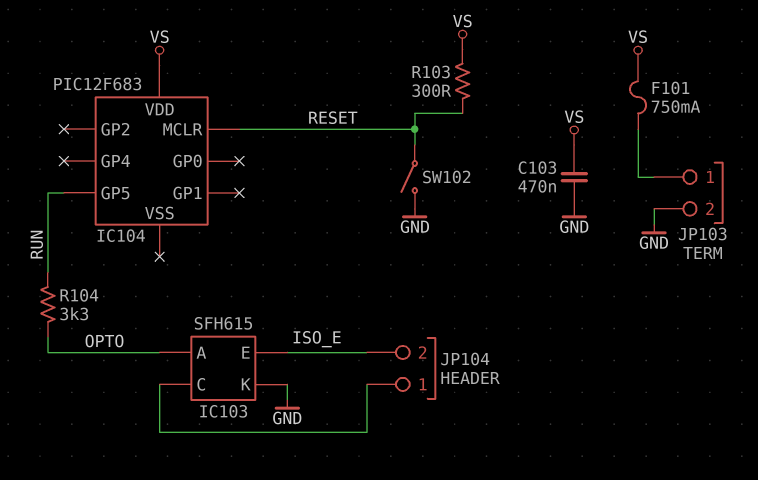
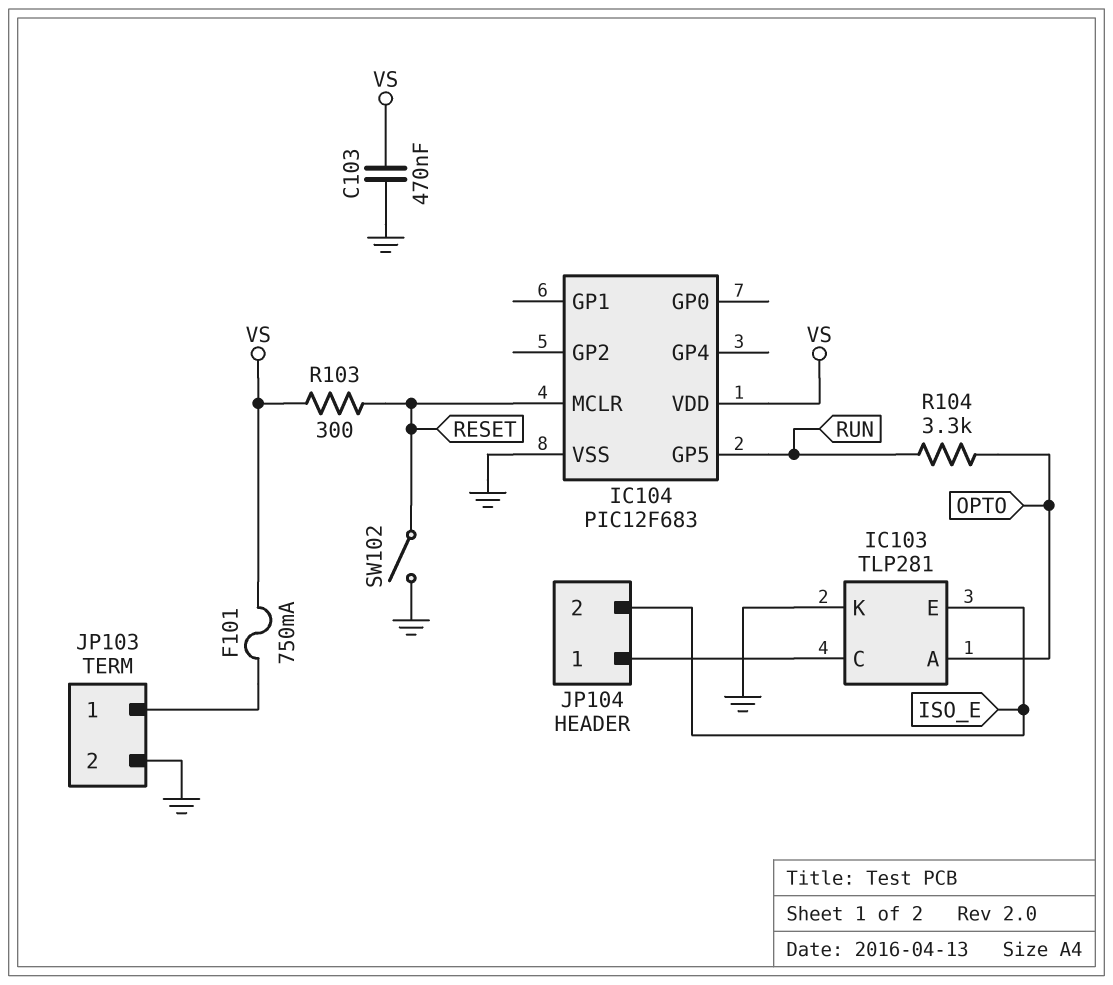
IC103: SFH615 -> TLP281
IC104 pin VSS: none -> GND

